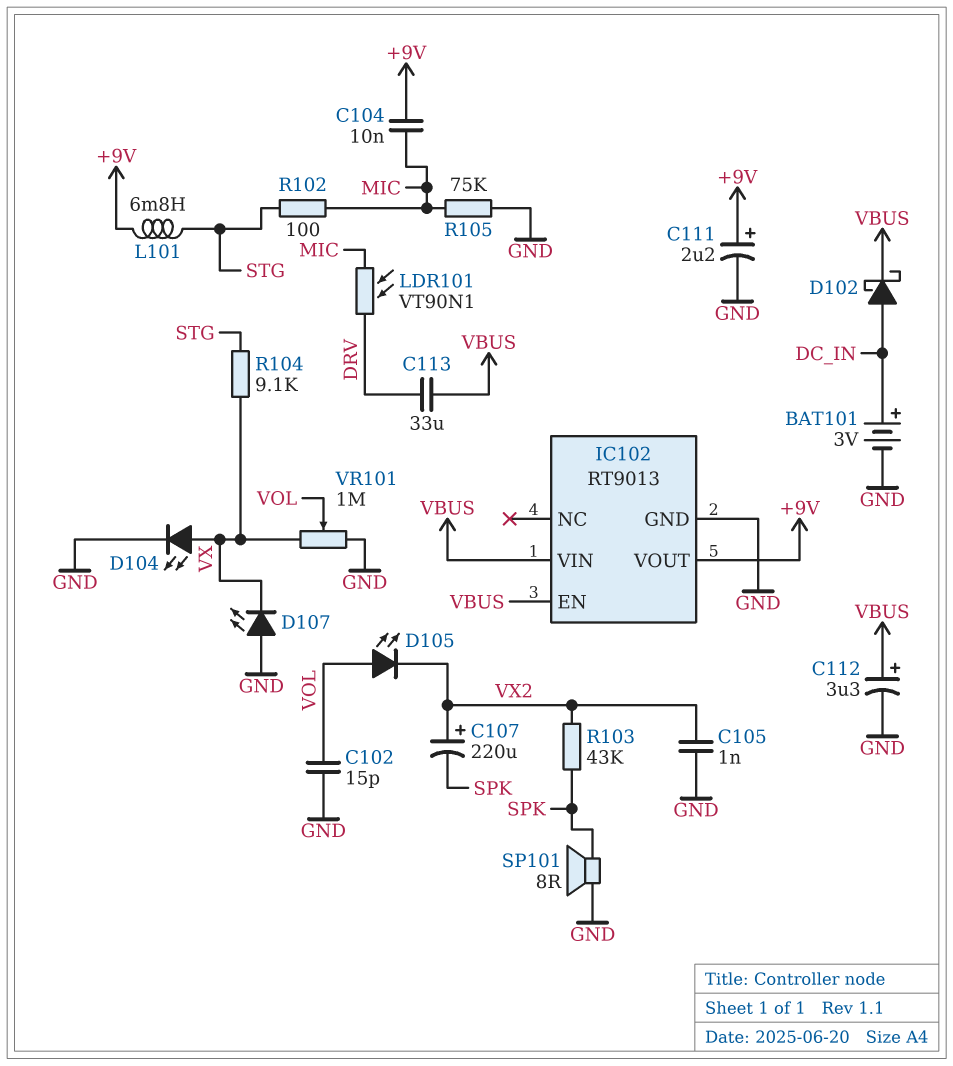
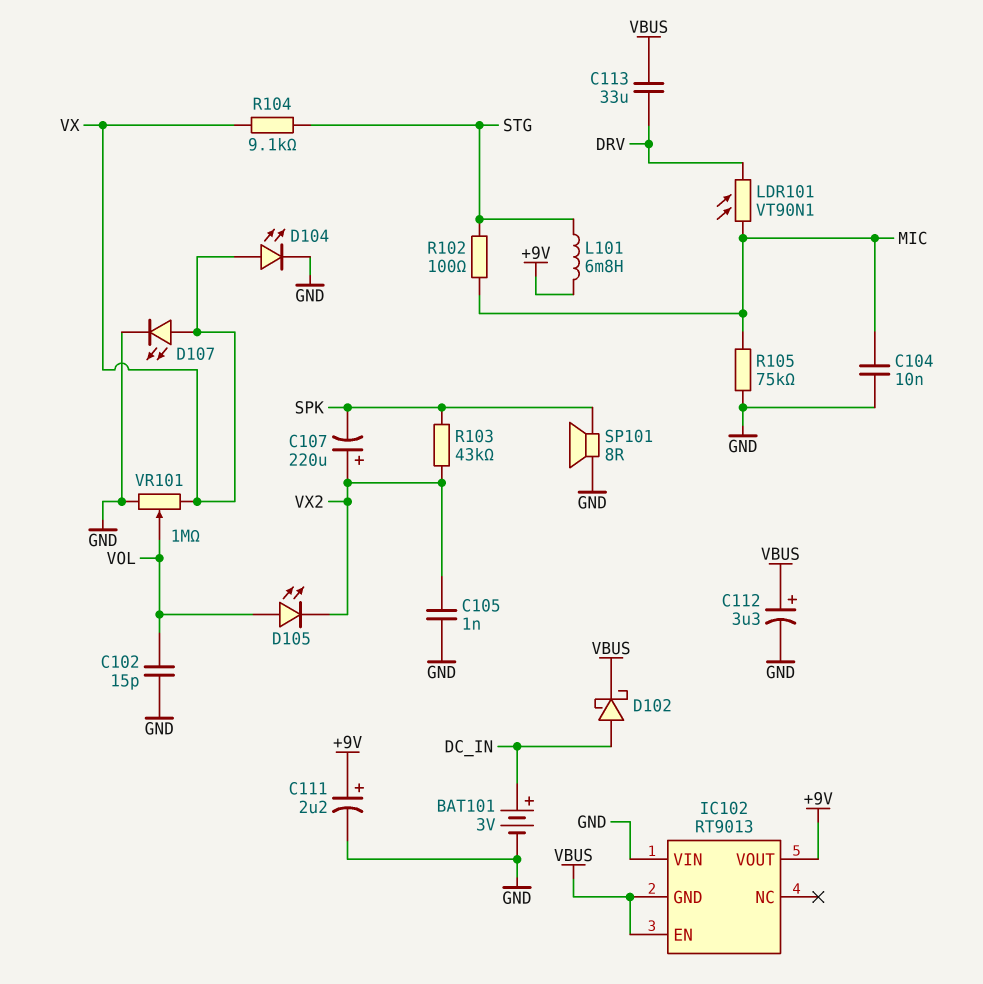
C104: 10nF (+9V, MIC) -> 10nF (GND, MIC)
D107: LED (A GND, K VX) -> LED (A VX, K GND)
IC102 pin GND: GND -> VBUS
IC102 pin VIN: VBUS -> GND

